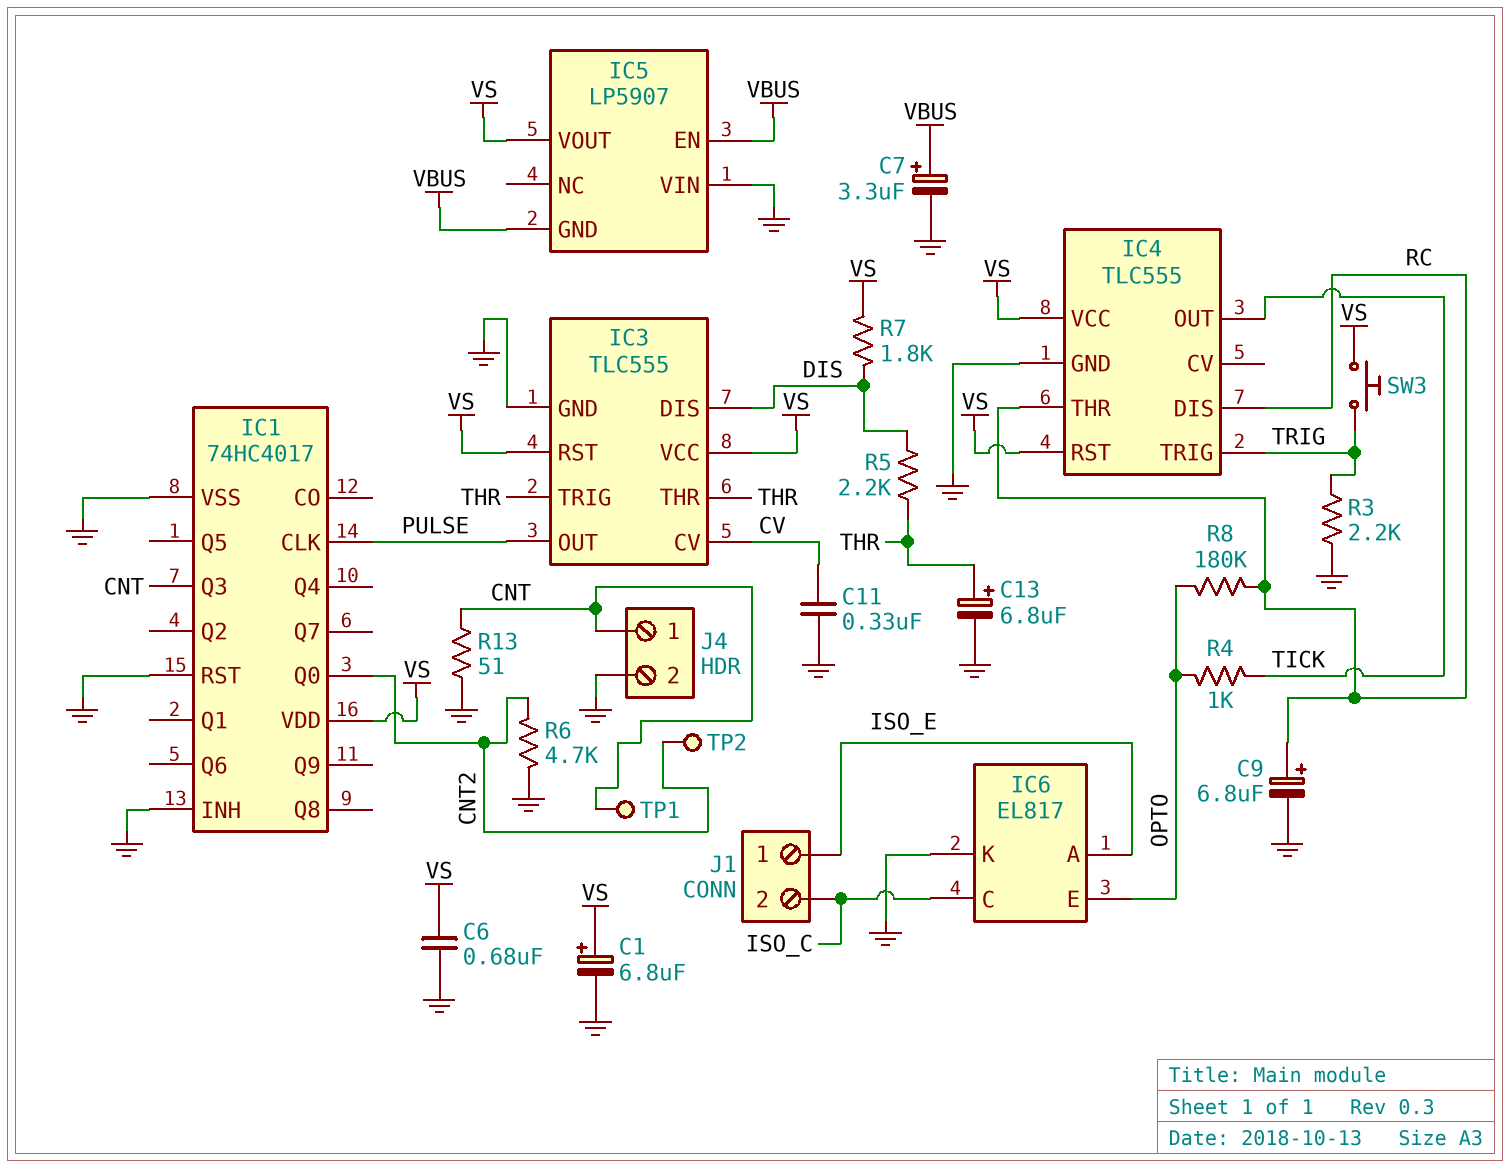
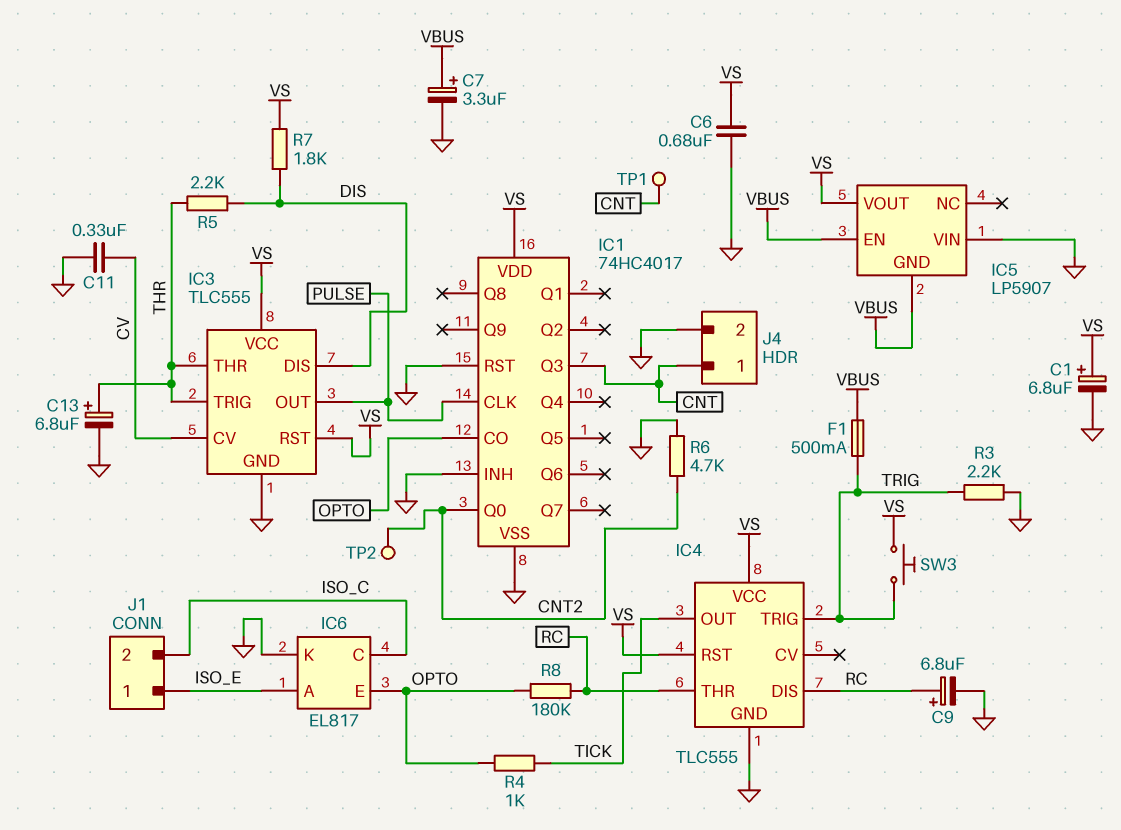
F1: none -> 500mA (TRIG, VBUS)
IC1 pin CO: none -> OPTO
R13: 51 (CNT, GND) -> none

